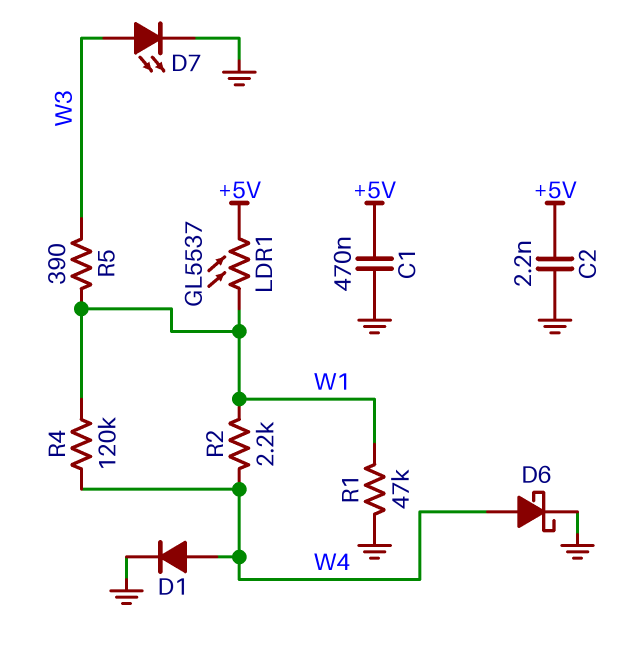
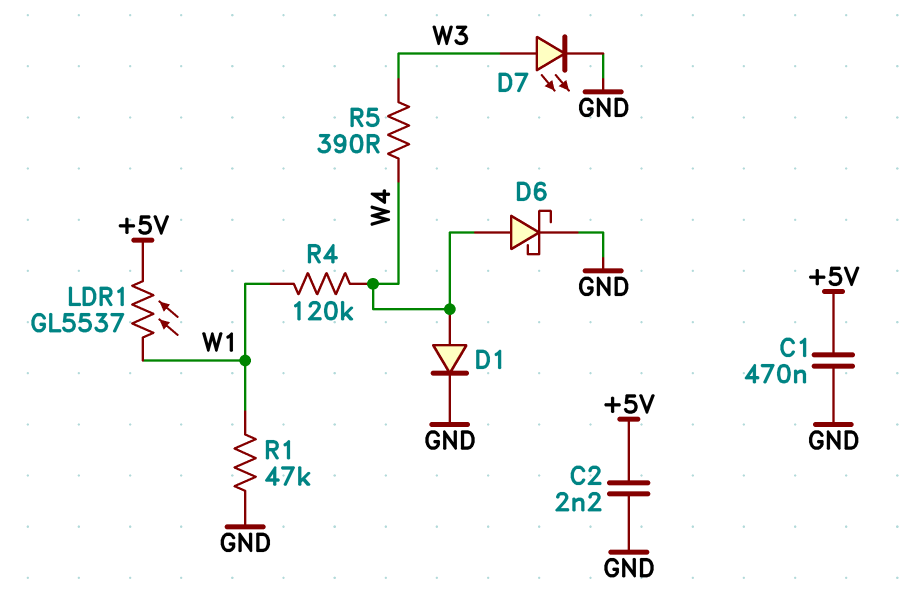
R2: 2.2k (W1, W4) -> none
R5: 390 (W1, W3) -> 390 (W3, W4)

